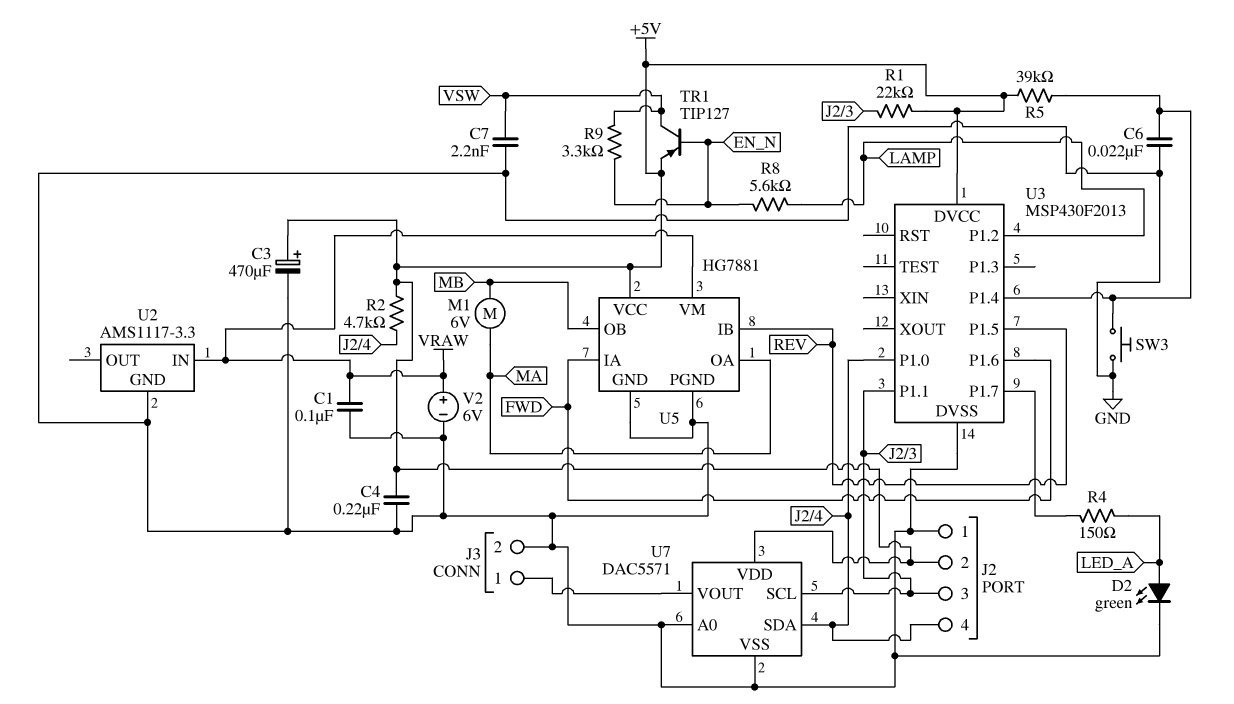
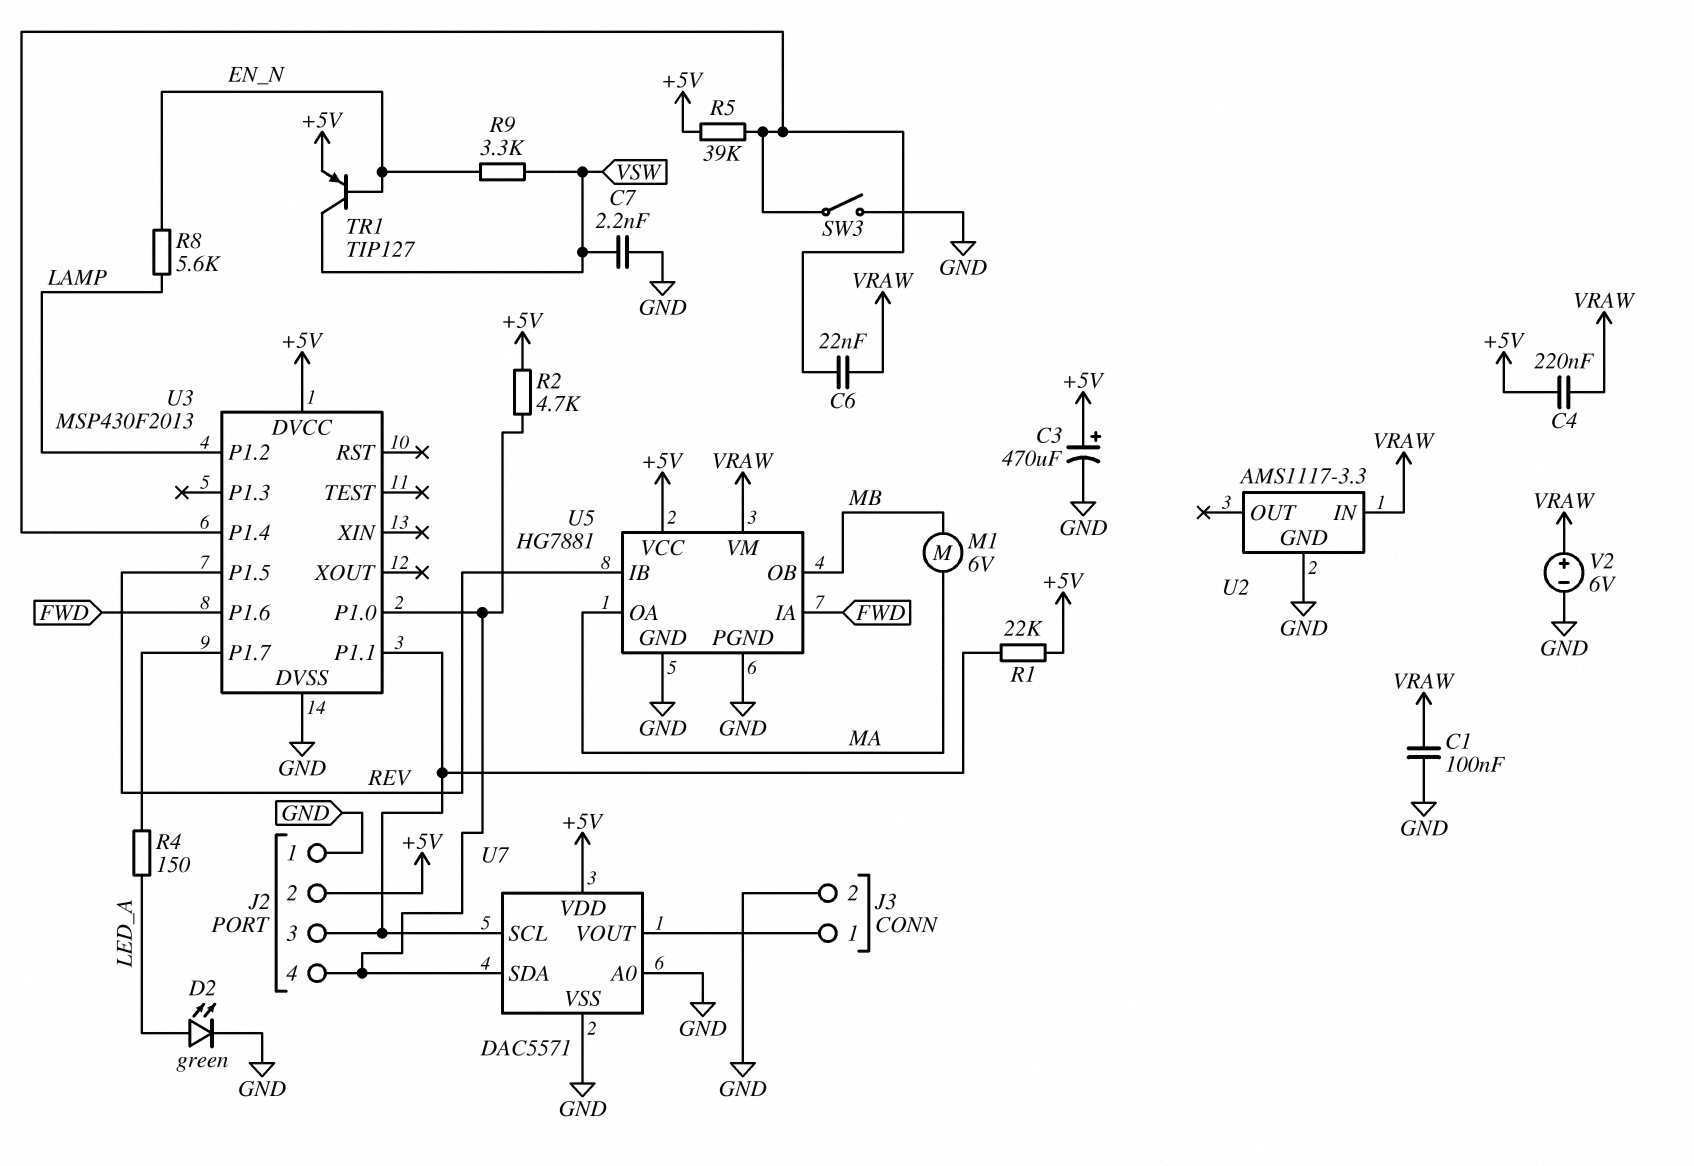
C4: 220nF (+5V, GND) -> 220nF (+5V, VRAW)
C6: 22nF (GND, U3/P1.4) -> 22nF (U3/P1.4, VRAW)
SW3: button (GND, U3/P1.4) -> switch (GND, U3/P1.4)

